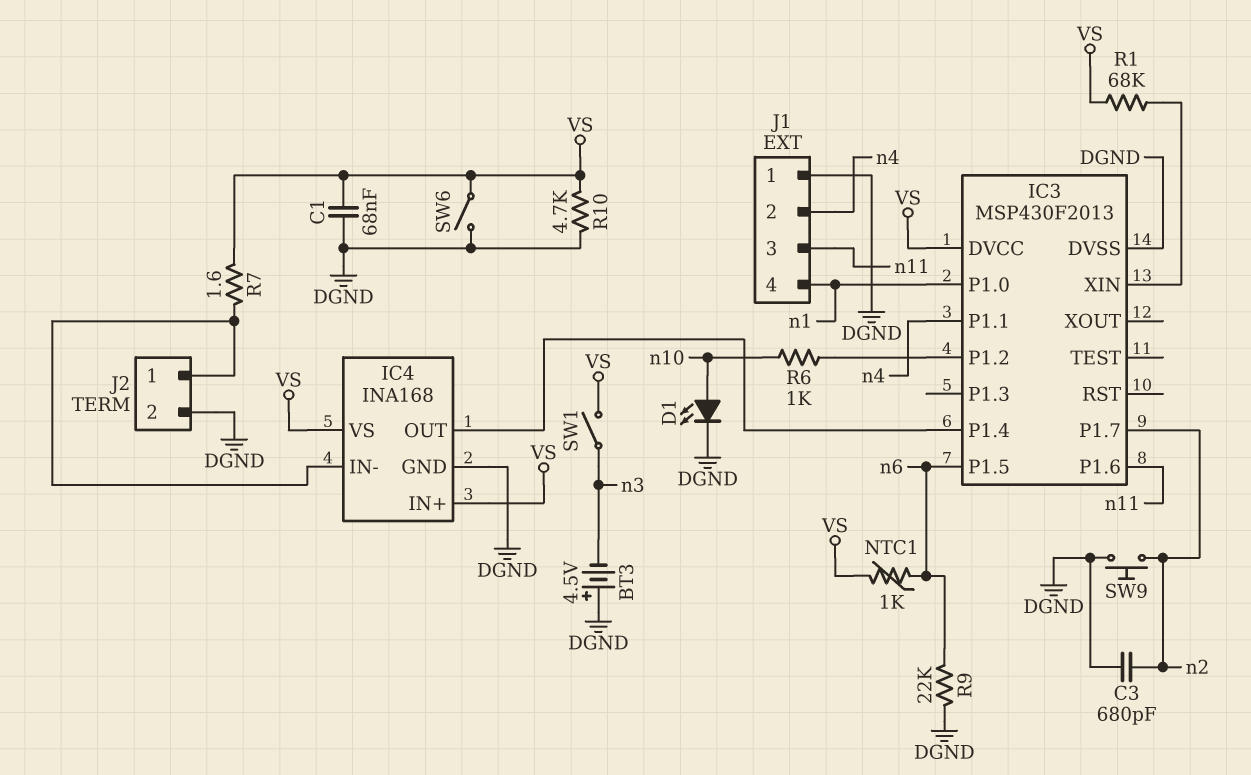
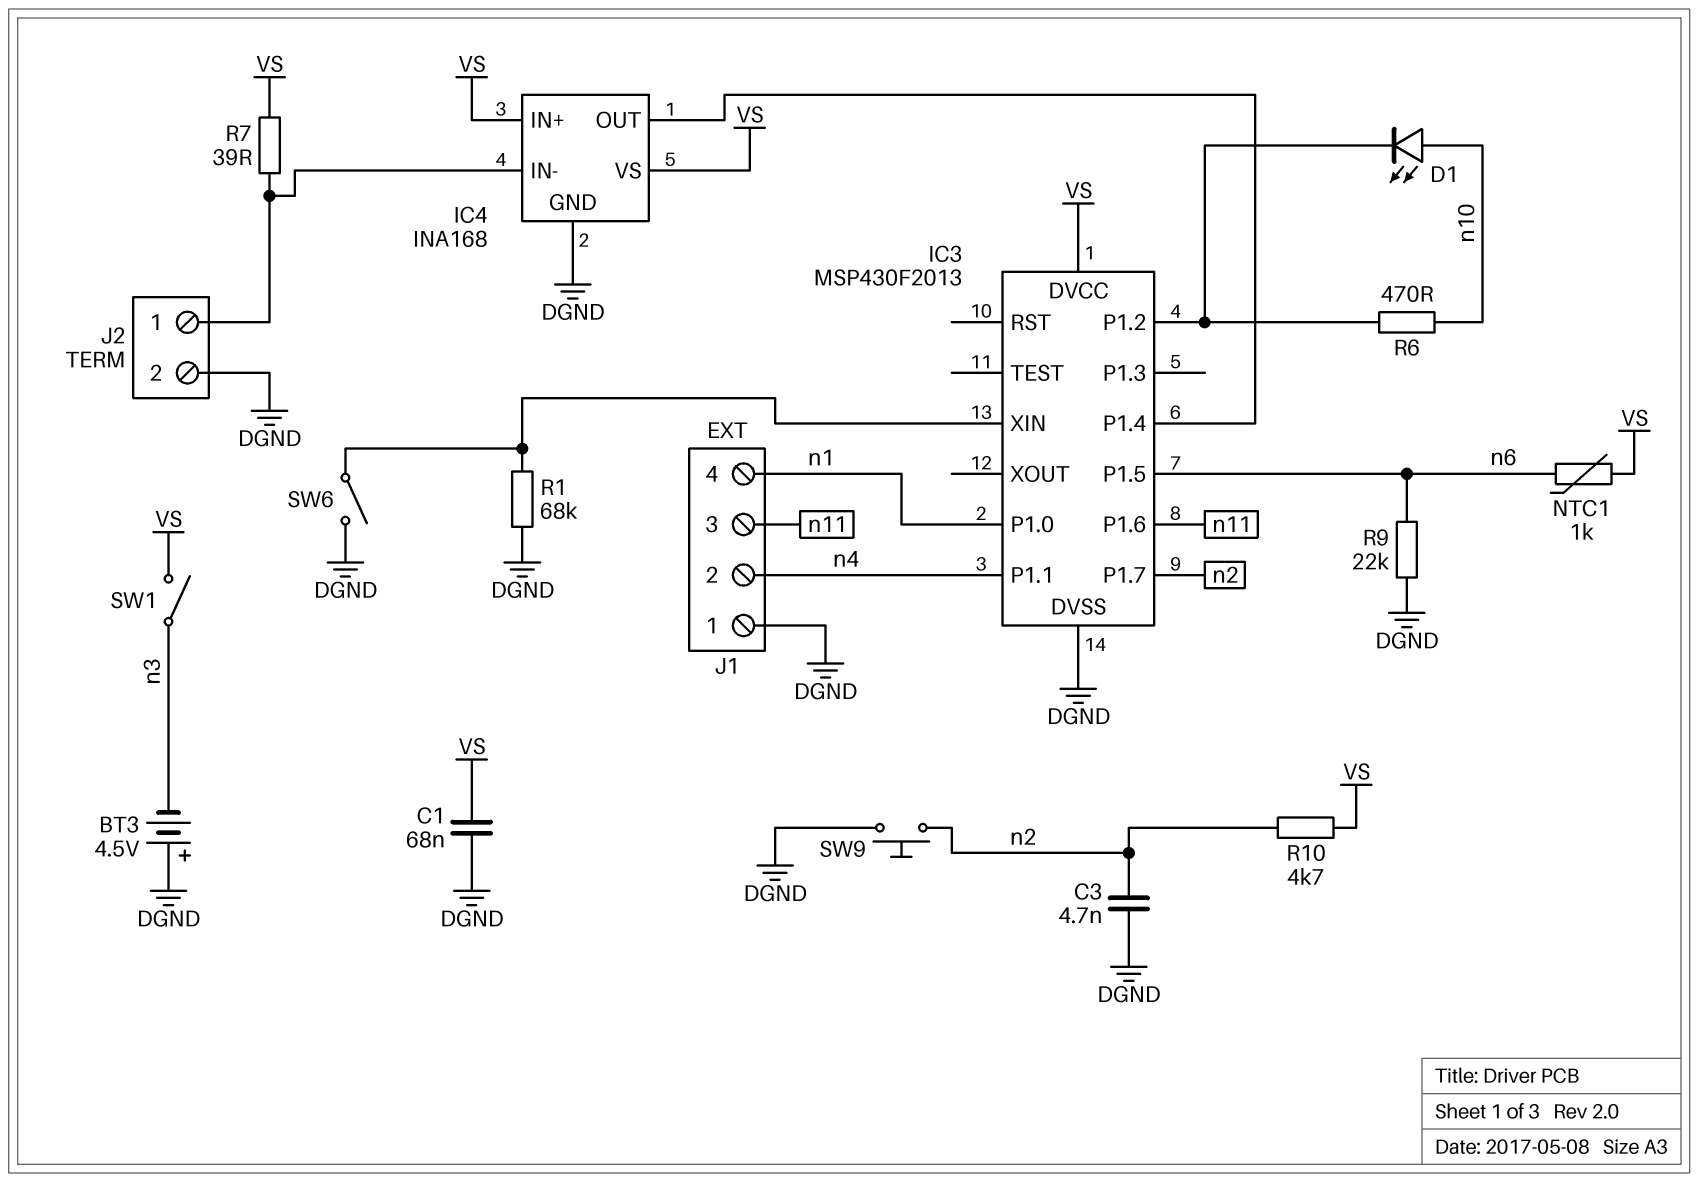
C3: 680pF (DGND, n2) -> 4.7nF (DGND, n2)
D1: LED (A n10, K DGND) -> LED (A n10, K IC3/P1.2)
R1: 68k (IC3/XIN, VS) -> 68k (DGND, IC3/XIN)
R6: 1k (IC3/P1.2, n10) -> 470 (IC3/P1.2, n10)
R7: 1.6 (IC4/IN-, VS) -> 39 (IC4/IN-, VS)
R10: 4.7k (DGND, VS) -> 4.7k (VS, n2)
SW6: switch (DGND, VS) -> switch (DGND, IC3/XIN)

